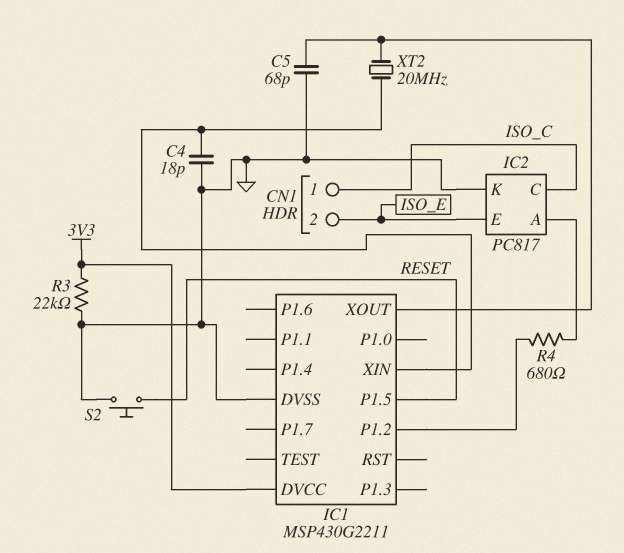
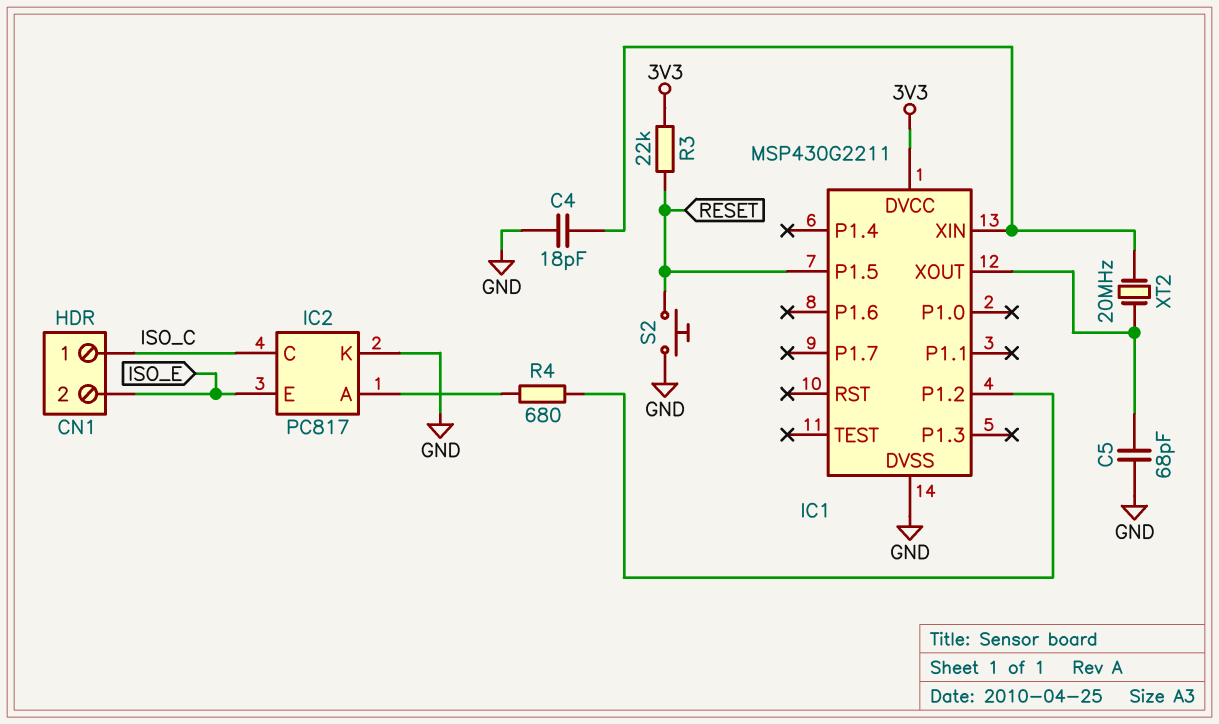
R3: 22k (3V3, GND) -> 22k (3V3, RESET)

